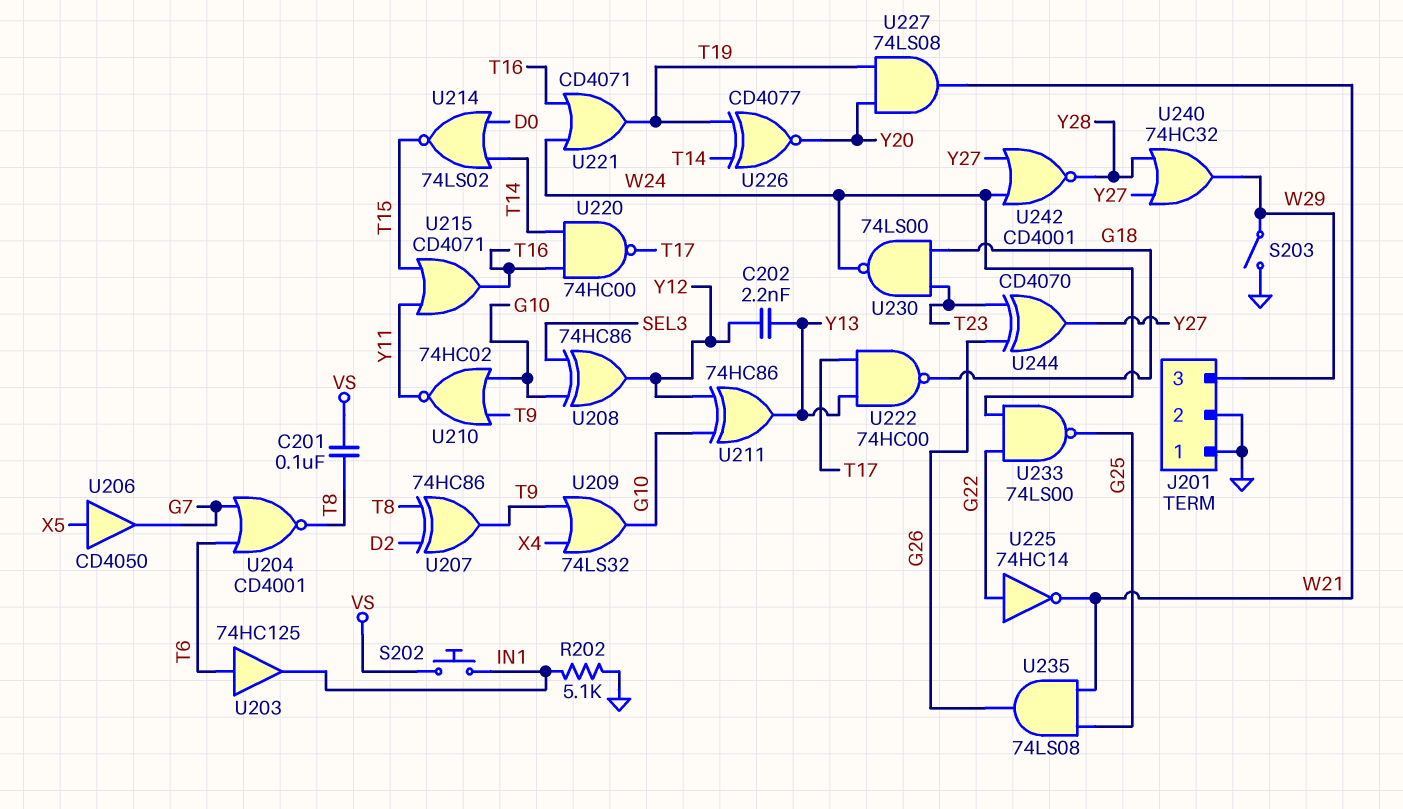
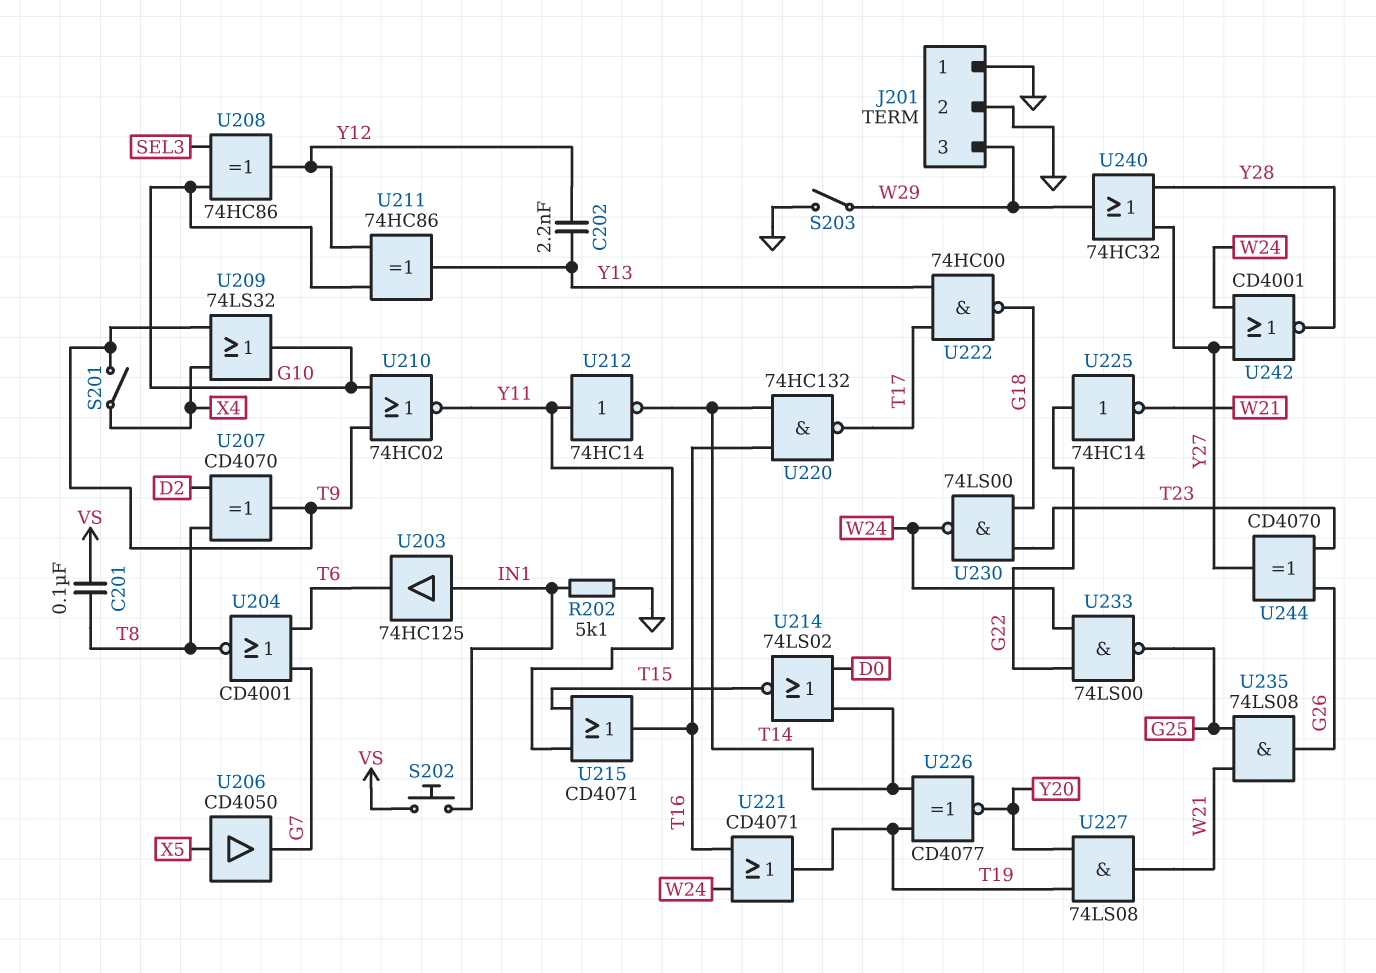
S201: none -> switch (T9, X4)
U203: buffer 74HC125 (in T6, out IN1) -> buffer 74HC125 (in IN1, out T6)
U207: XOR 74HC86 (in D2, in T8, out T9) -> XOR CD4070 (in D2, in T8, out T9)
U212: none -> NOT 74HC14 (in Y11, out T14)
U220: NAND 74HC00 (in T14, in T16, out T17) -> NAND 74HC132 (in T14, in T16, out T17)

